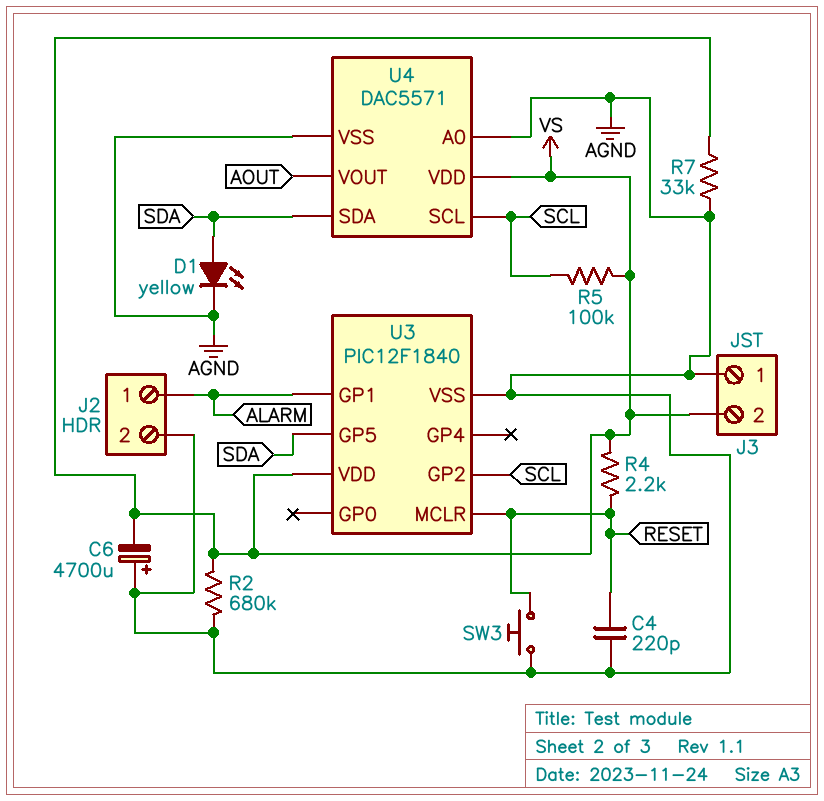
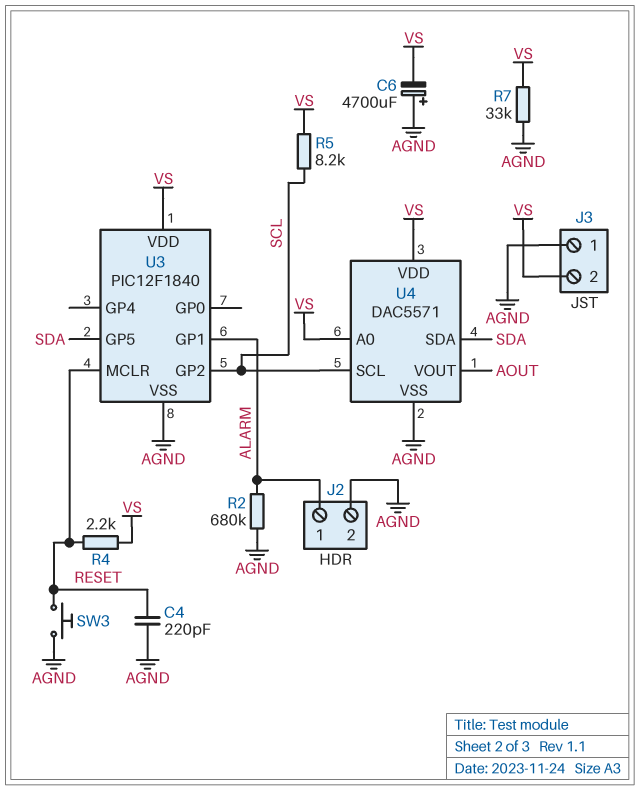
D1: LED yellow (A SDA, K AGND) -> none
R2: 680k (AGND, VS) -> 680k (AGND, ALARM)
R5: 100k (SCL, VS) -> 8.2k (SCL, VS)
U4 pin A0: AGND -> VS

